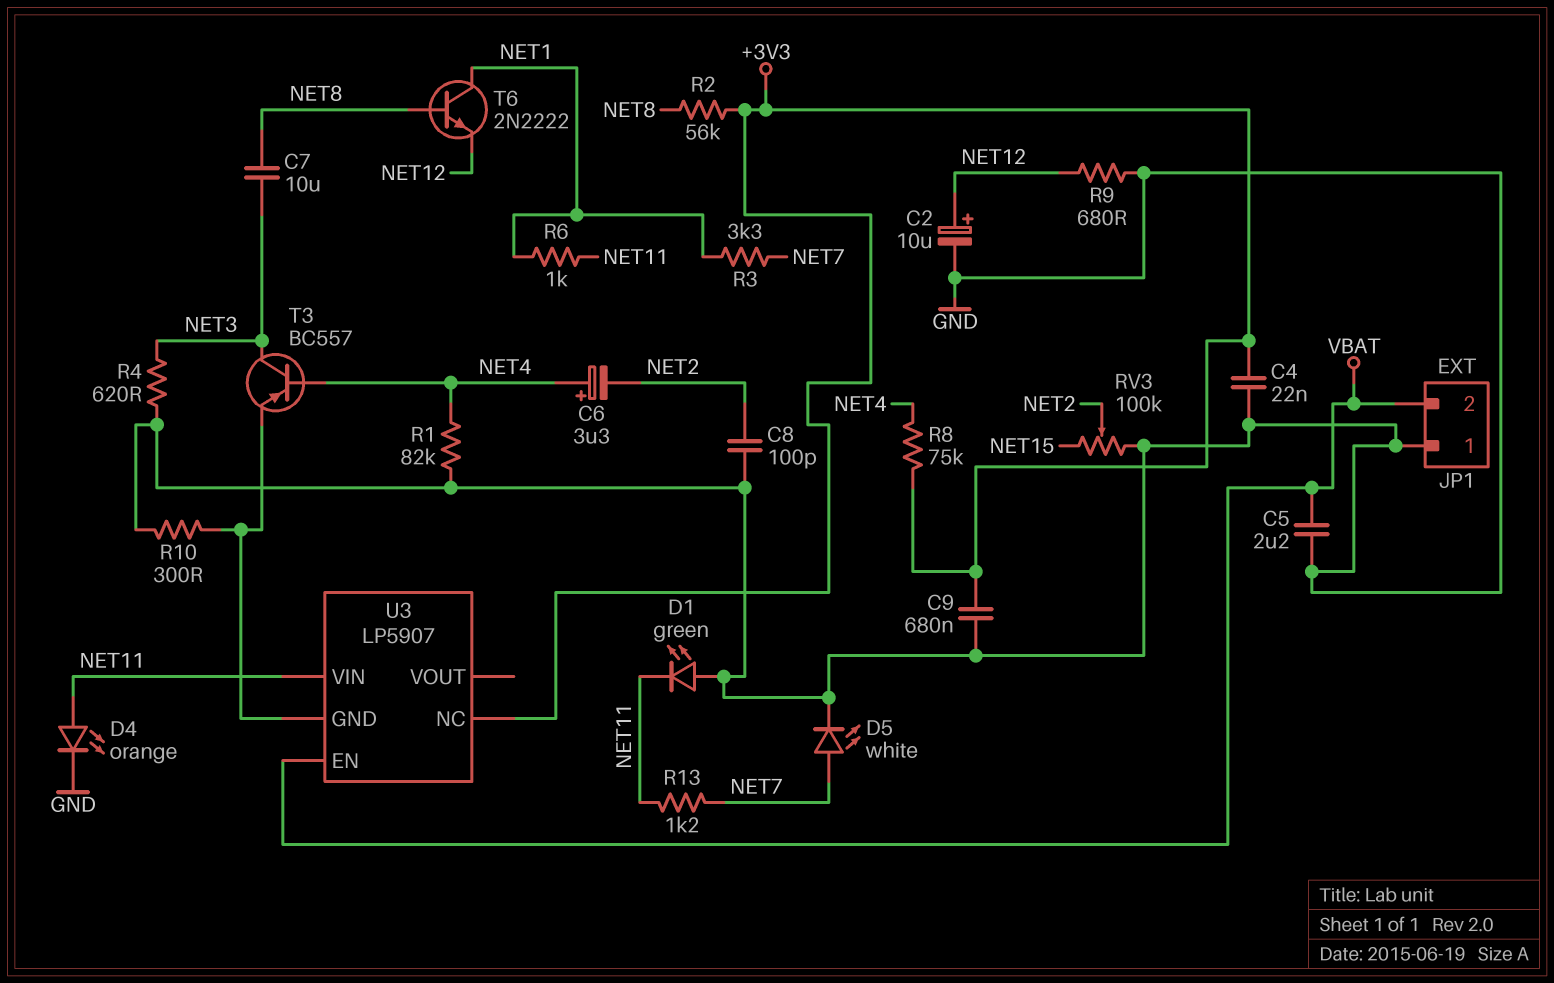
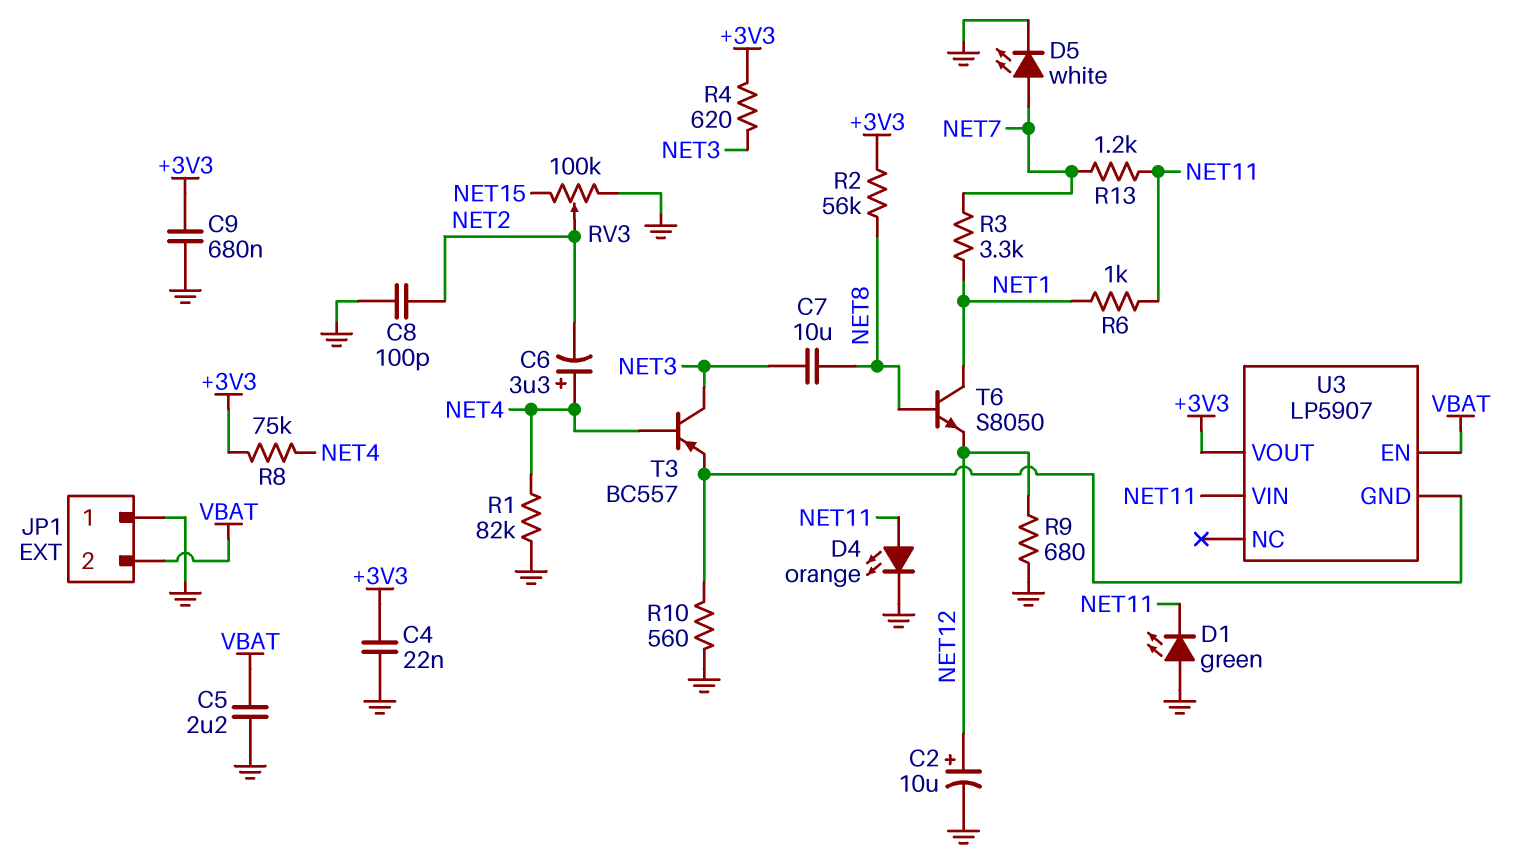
R4: 620 (GND, NET3) -> 620 (+3V3, NET3)
R10: 300 (GND, U3/GND) -> 560 (GND, U3/GND)
T6: NPN 2N2222 (B NET8, C NET1, E NET12) -> NPN S8050 (B NET8, C NET1, E NET12)
U3 pin NC: +3V3 -> none
U3 pin VOUT: none -> +3V3

